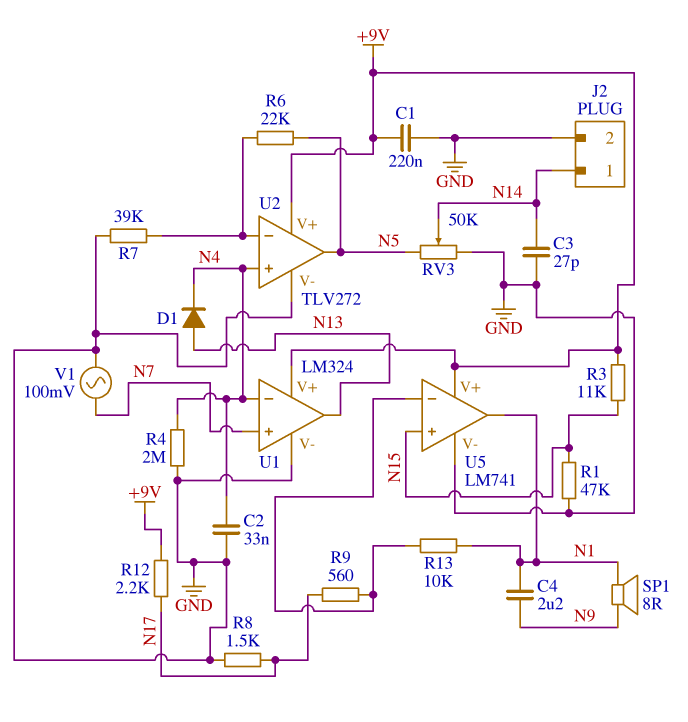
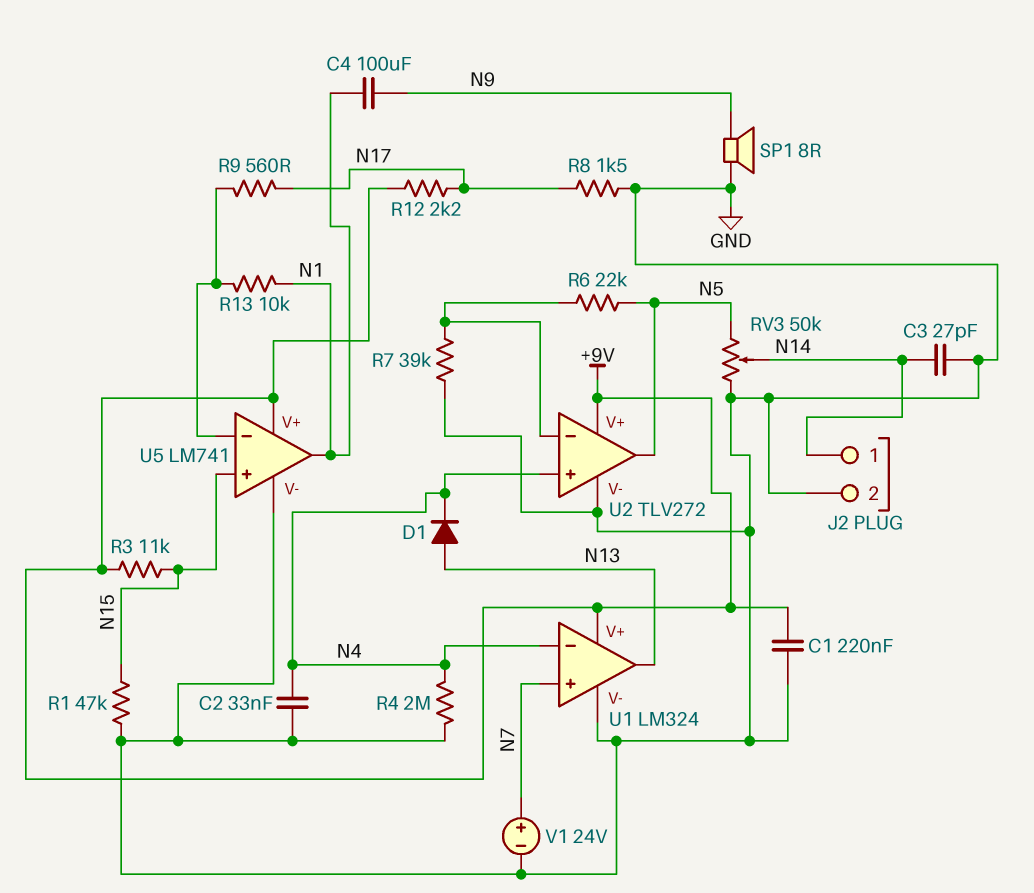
C4: 2.2uF (N1, N9) -> 100uF (N1, N9)
SP1: speaker 8R (N1, N9) -> speaker 8R (GND, N9)
V1: AC 100mV (GND, N7) -> 24V (plus N7, minus GND)

